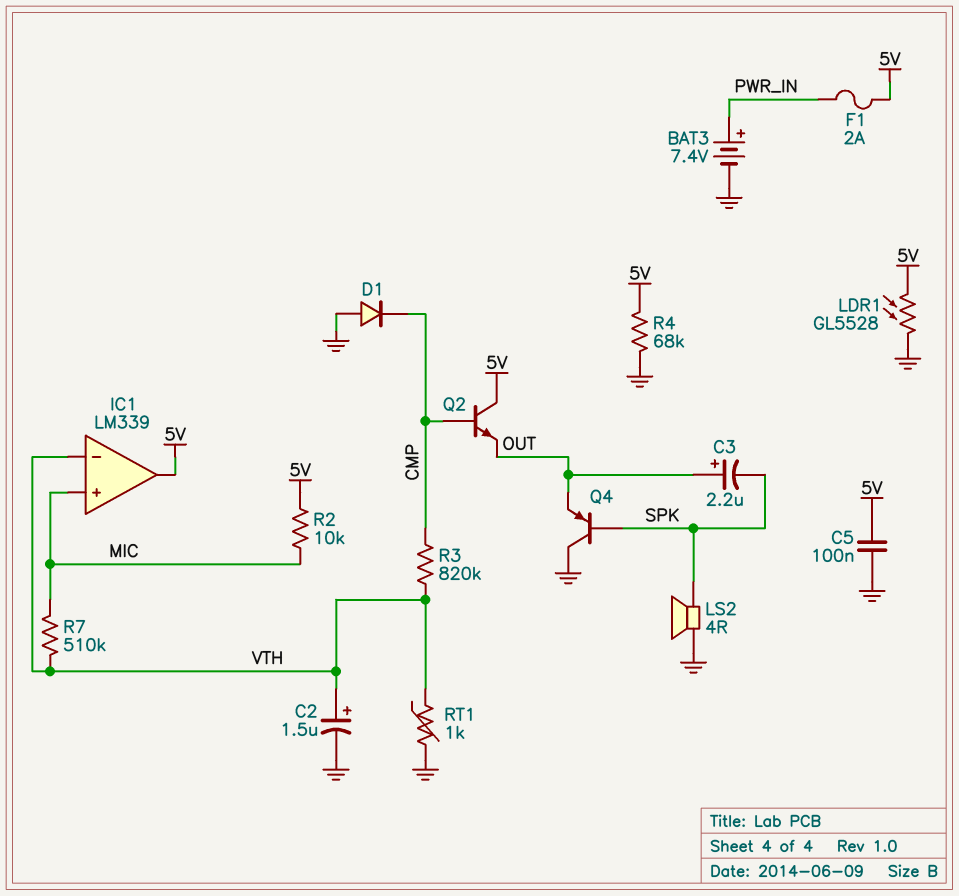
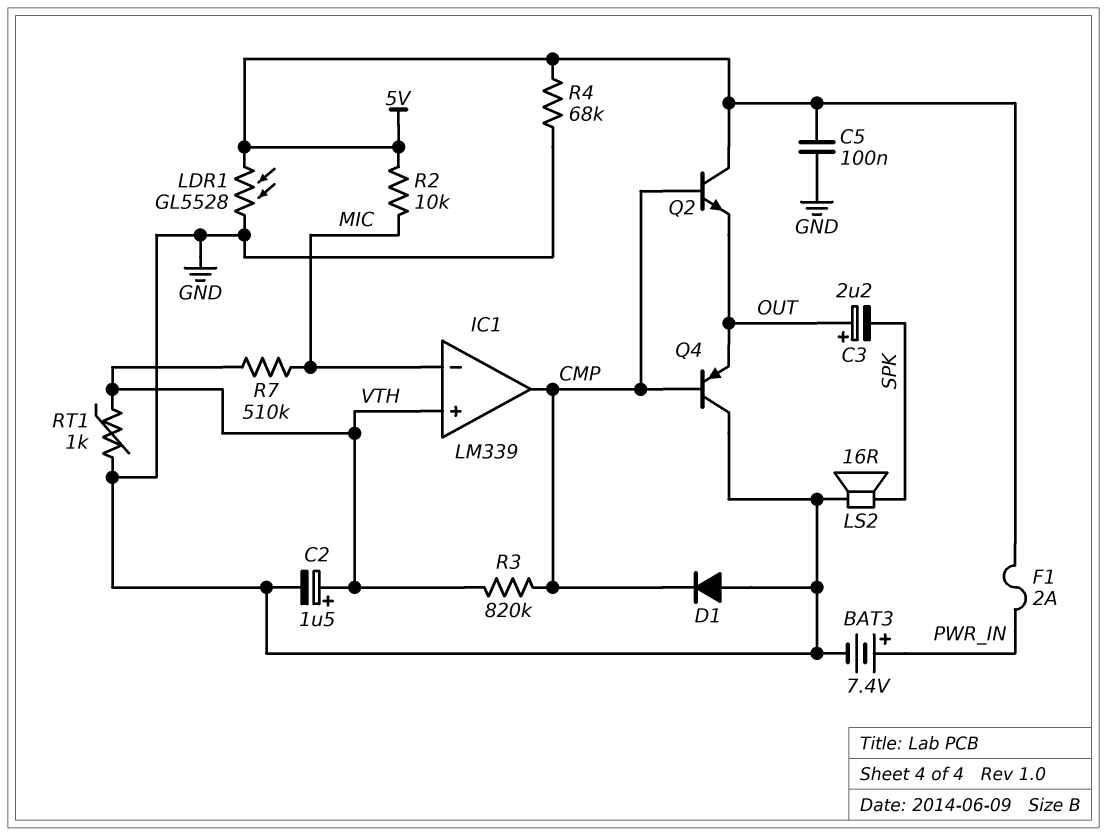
IC1 pin in+: MIC -> VTH
IC1 pin in-: VTH -> MIC
IC1 pin out: 5V -> CMP
LS2: speaker 4R (GND, SPK) -> speaker 16R (GND, SPK)
Q4: PNP (B SPK, C GND, E OUT) -> PNP (B CMP, C GND, E OUT)

